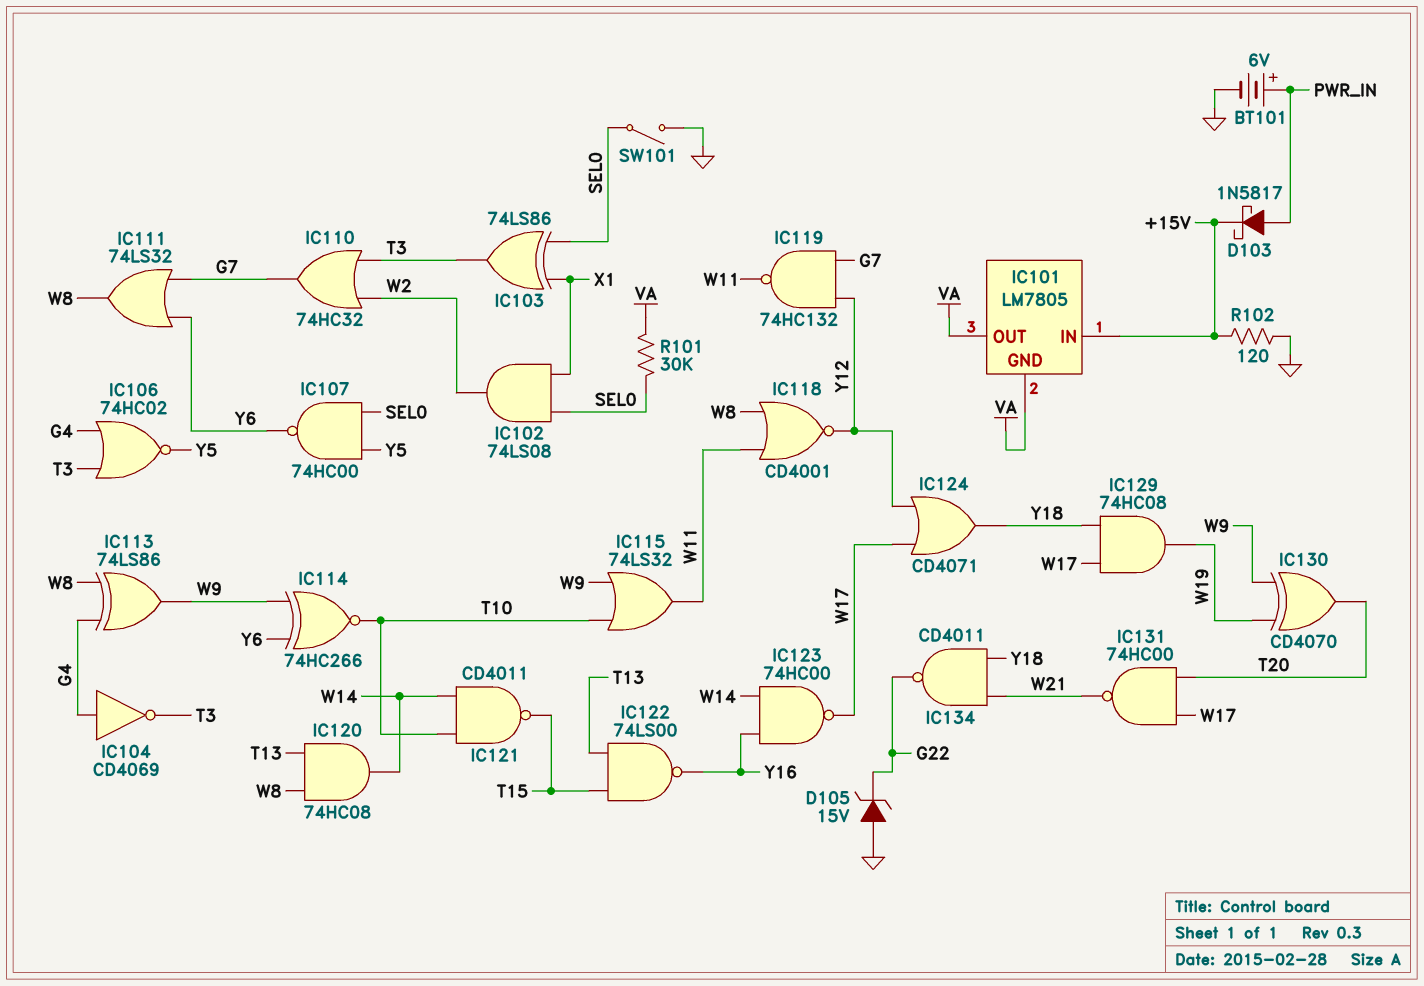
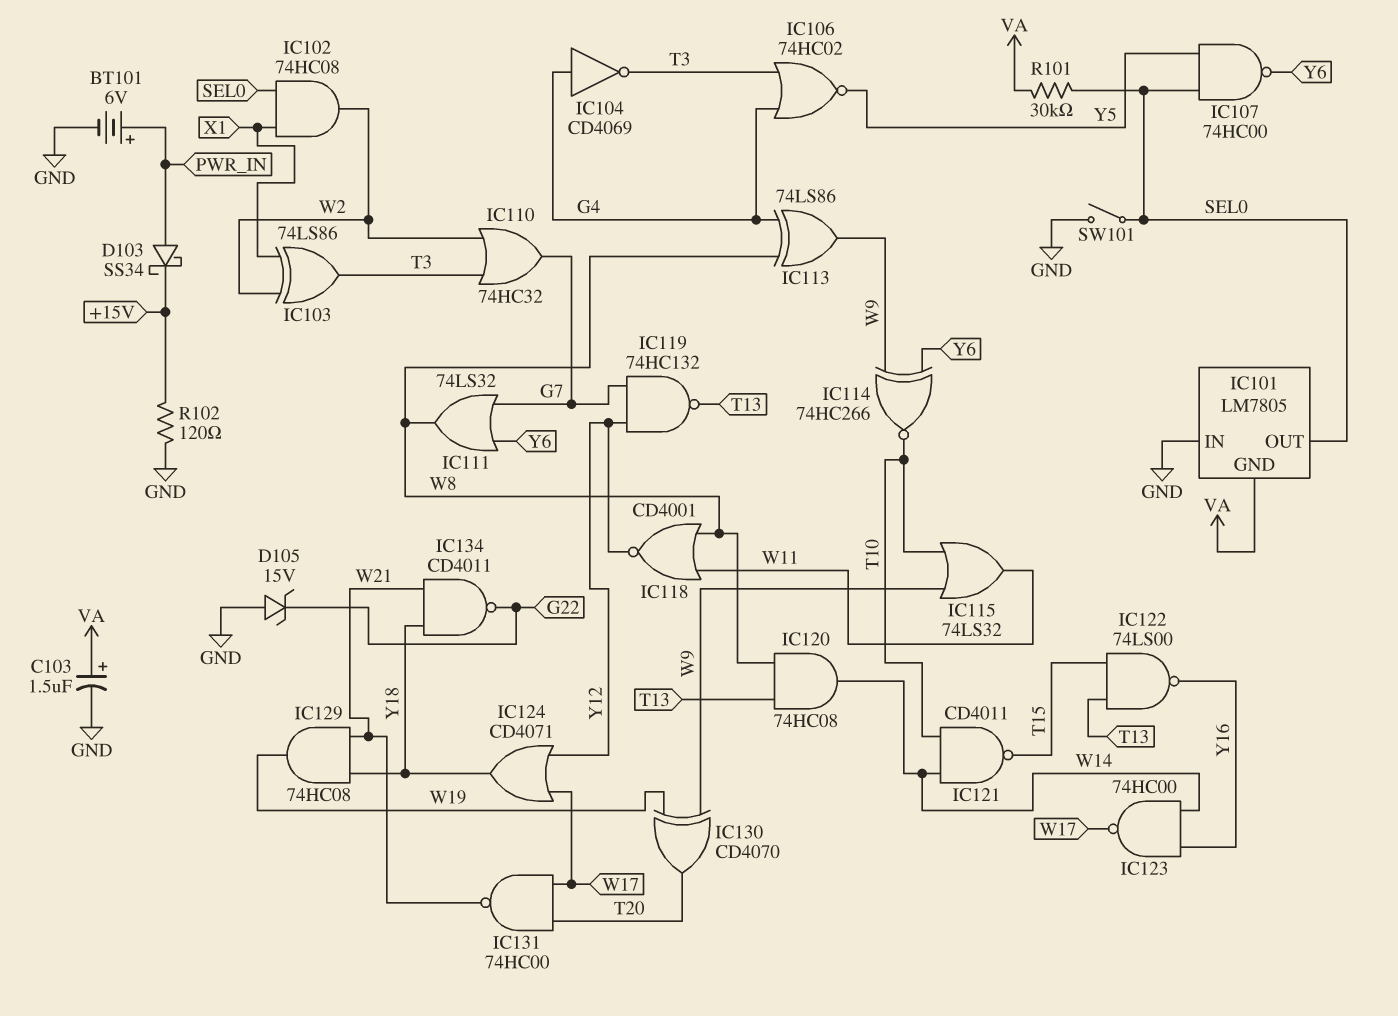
C103: none -> 1.5uF (plus VA, minus GND)
D103: schottky 1N5817 (A PWR_IN, K +15V) -> schottky SS34 (A PWR_IN, K +15V)
IC101 pin IN: +15V -> GND
IC101 pin OUT: VA -> SEL0
IC102: AND 74LS08 (in SEL0, in X1, out W2) -> AND 74HC08 (in SEL0, in X1, out W2)
IC103: XOR 74LS86 (in SEL0, in X1, out T3) -> XOR 74LS86 (in W2, in X1, out T3)
IC119: NAND 74HC132 (in G7, in Y12, out W11) -> NAND 74HC132 (in G7, in Y12, out T13)
IC129: AND 74HC08 (in W17, in Y18, out W19) -> AND 74HC08 (in W21, in Y18, out W19)

